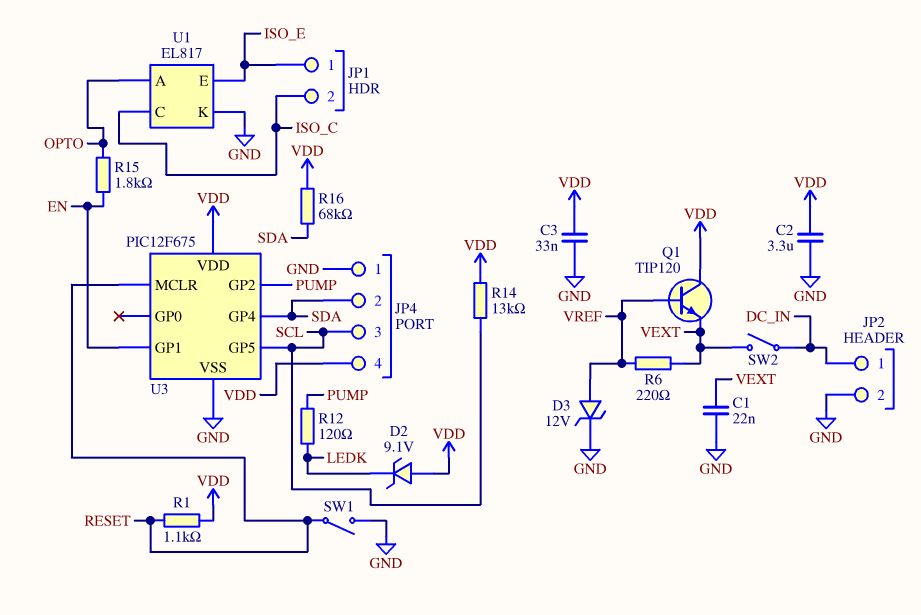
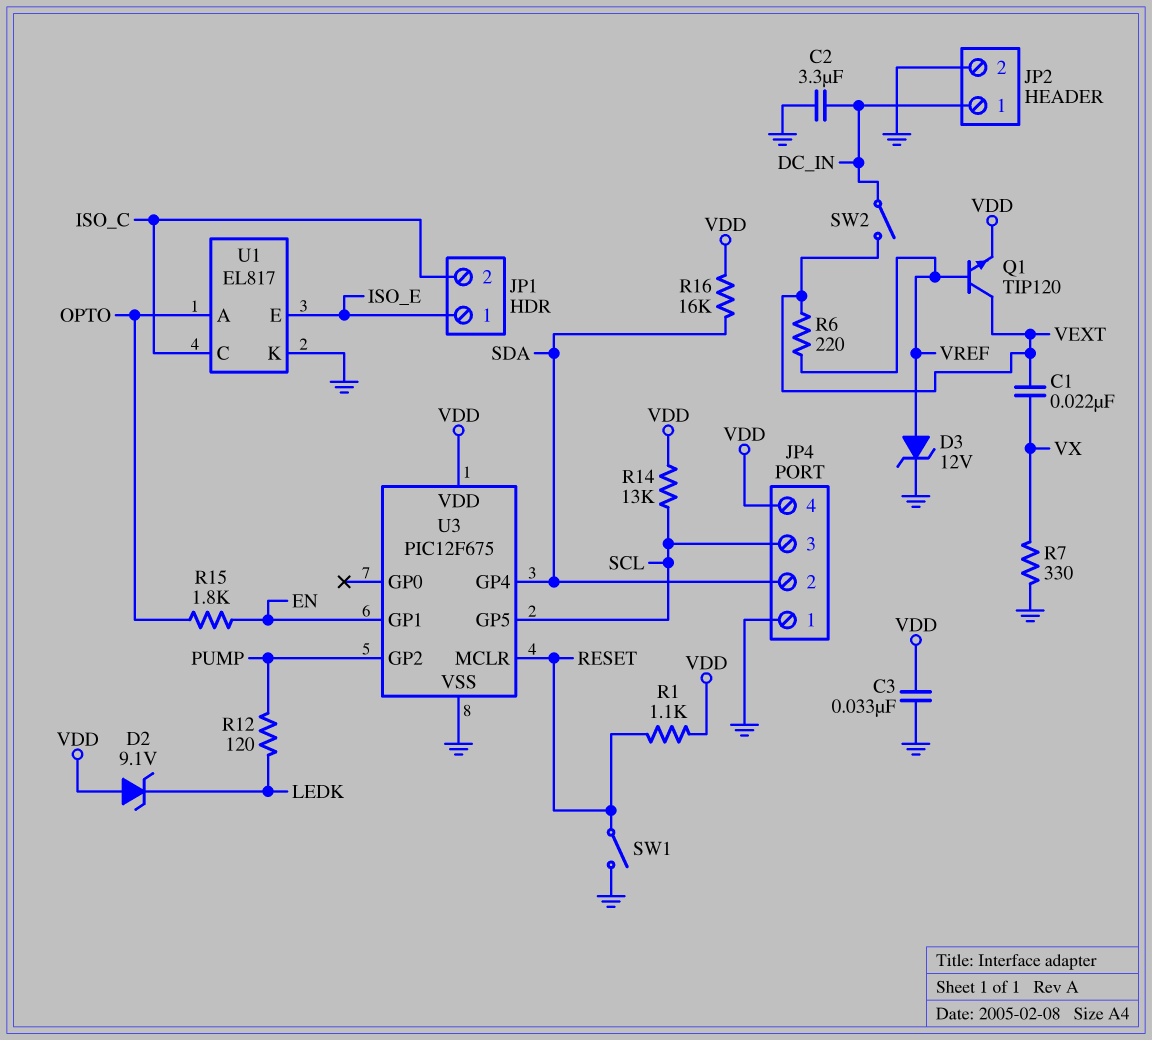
C1: 22nF (GND, VEXT) -> 22nF (VEXT, VX)
C2: 3.3uF (GND, VDD) -> 3.3uF (DC_IN, GND)
Q1: NPN TIP120 (B VREF, C VDD, E VEXT) -> NPN TIP120 (B VREF, C VEXT, E VDD)
R7: none -> 330 (GND, VX)
R16: 68k (SDA, VDD) -> 16k (SDA, VDD)

